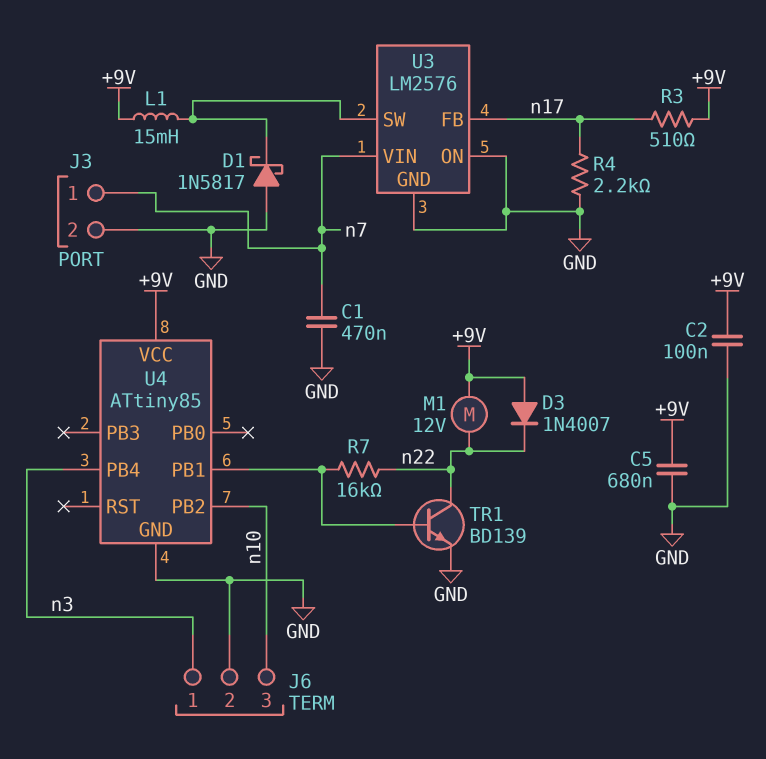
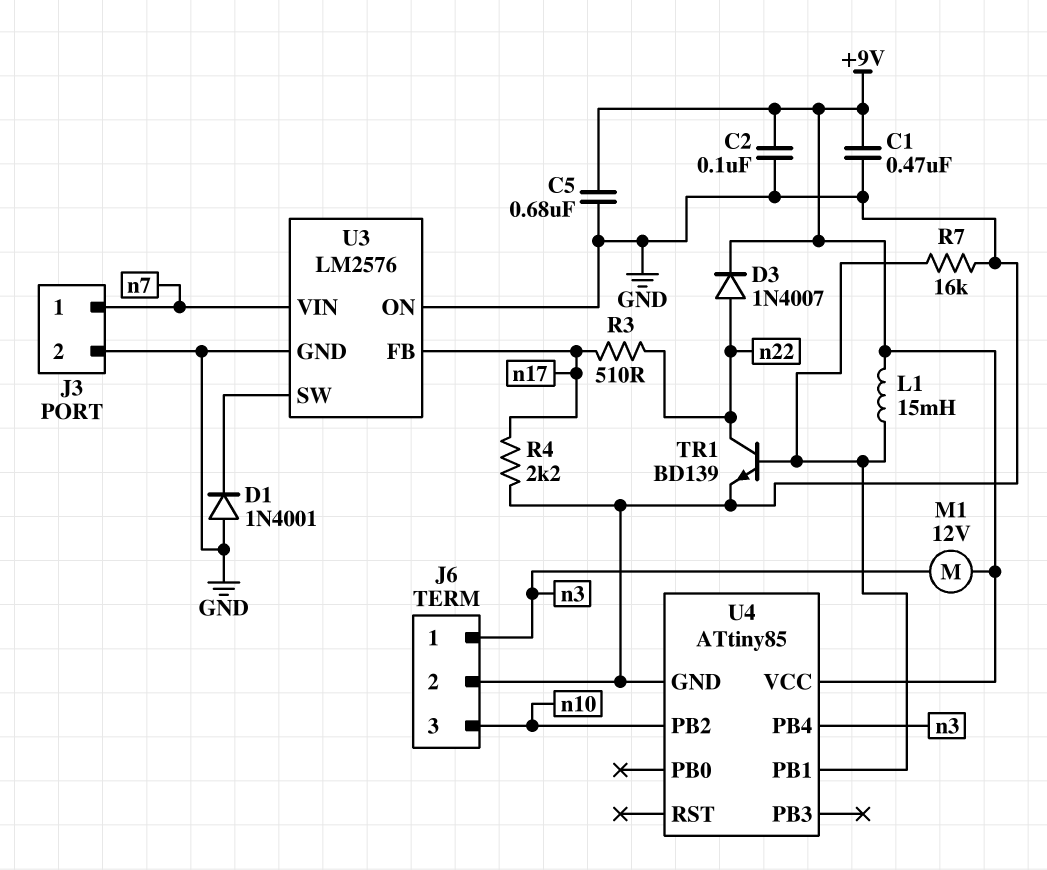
C1: 470nF (GND, n7) -> 470nF (+9V, GND)
D1: schottky 1N5817 (A GND, K U3/SW) -> diode 1N4001 (A GND, K U3/SW)
D3: diode 1N4007 (A +9V, K n22) -> diode 1N4007 (A n22, K +9V)
L1: 15mH (+9V, U3/SW) -> 15mH (+9V, U4/PB1)
M1: motor 12V (+9V, n22) -> motor 12V (+9V, n3)
R3: 510 (+9V, n17) -> 510 (n17, n22)
R7: 16k (U4/PB1, n22) -> 16k (GND, U4/PB1)

